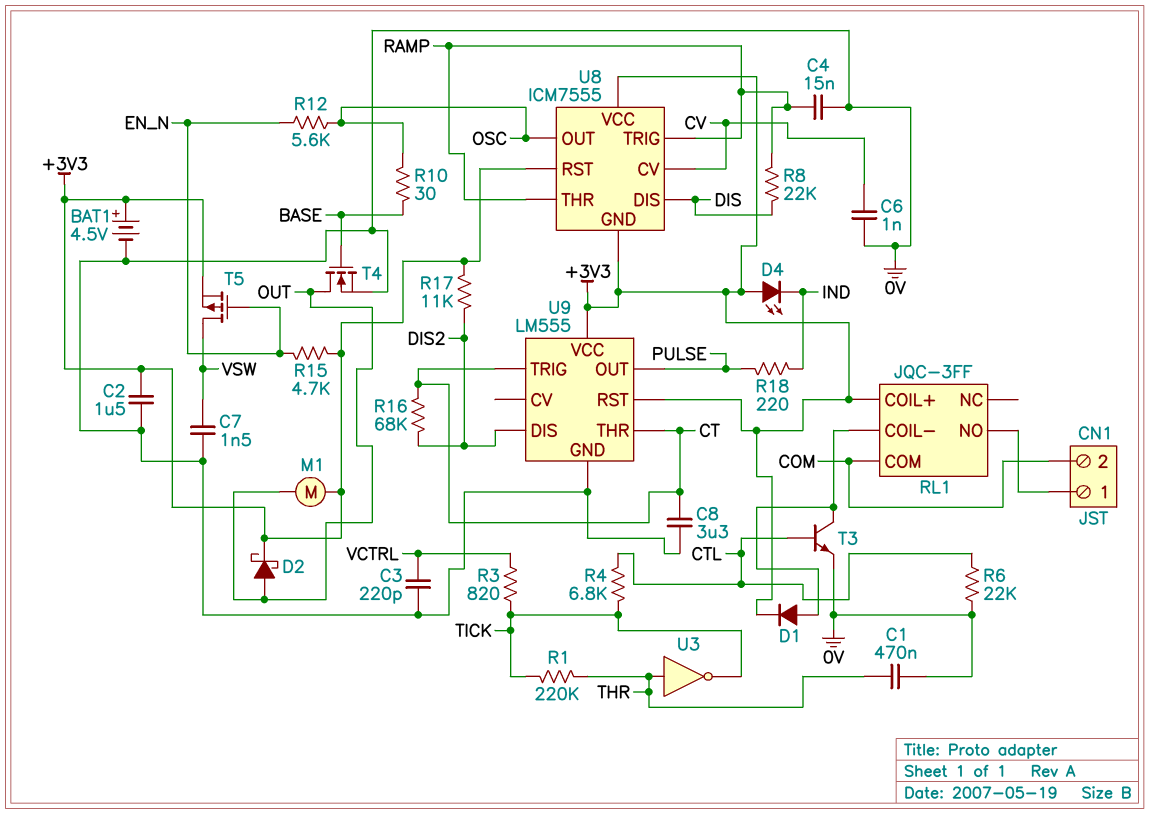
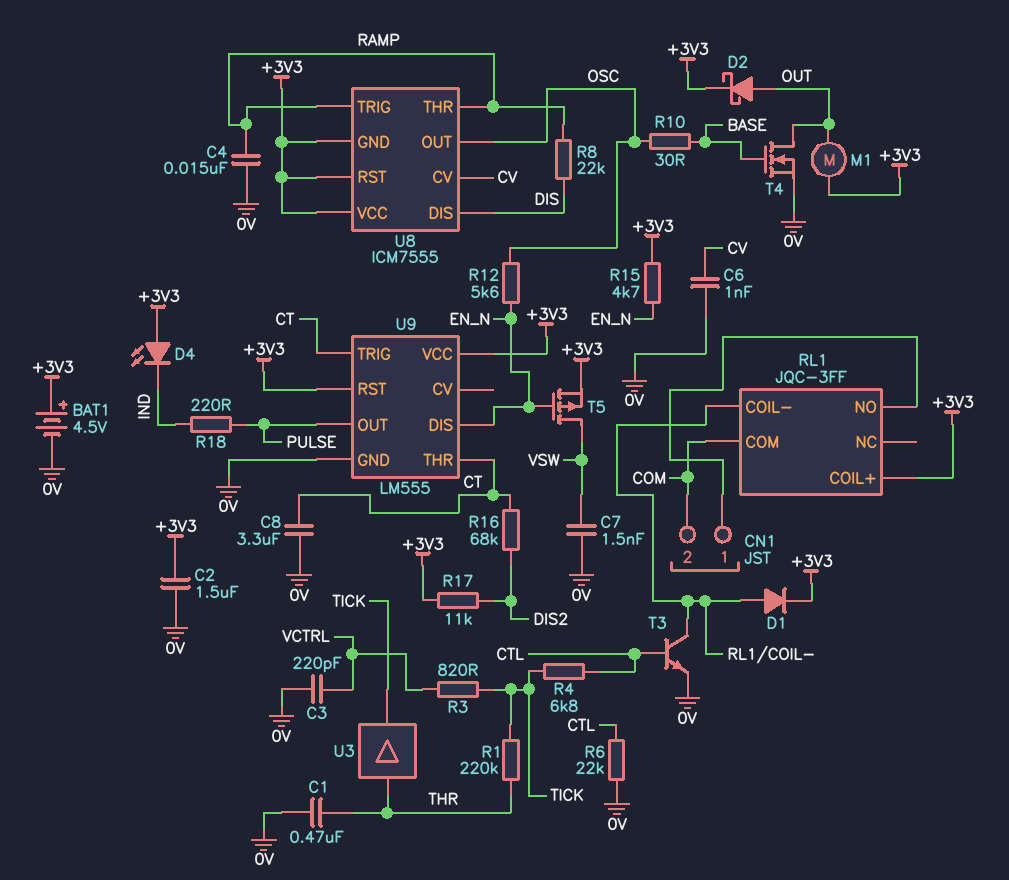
U3: NOT (in THR, out TICK) -> buffer (in THR, out TICK)
U9 pin DIS: DIS2 -> EN_N

